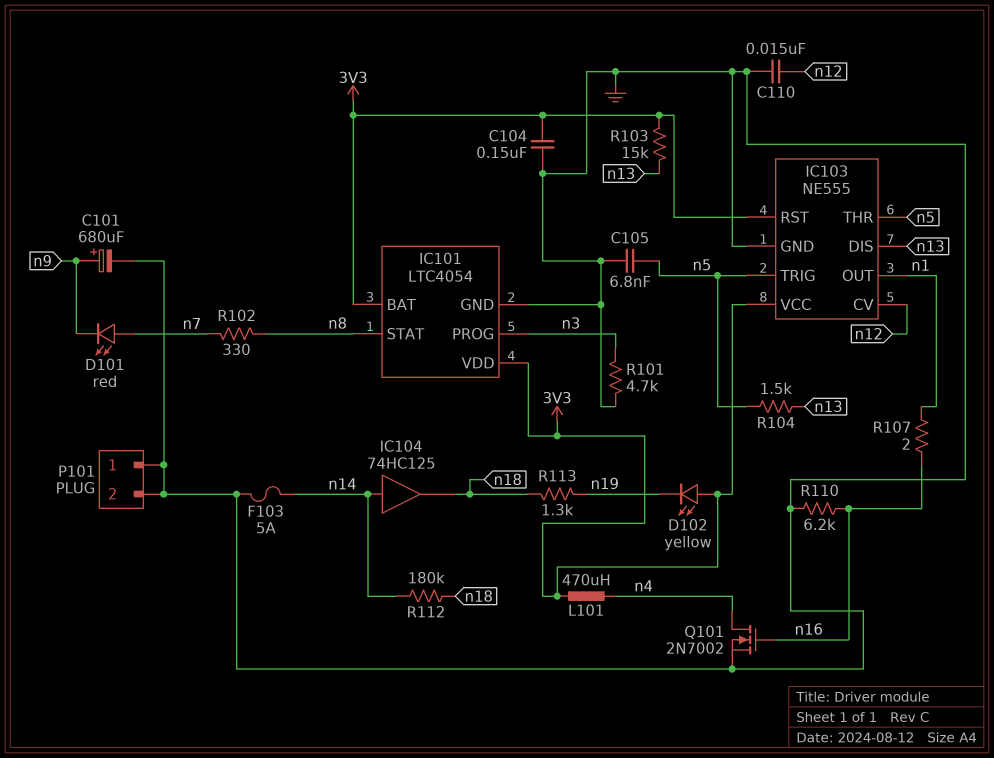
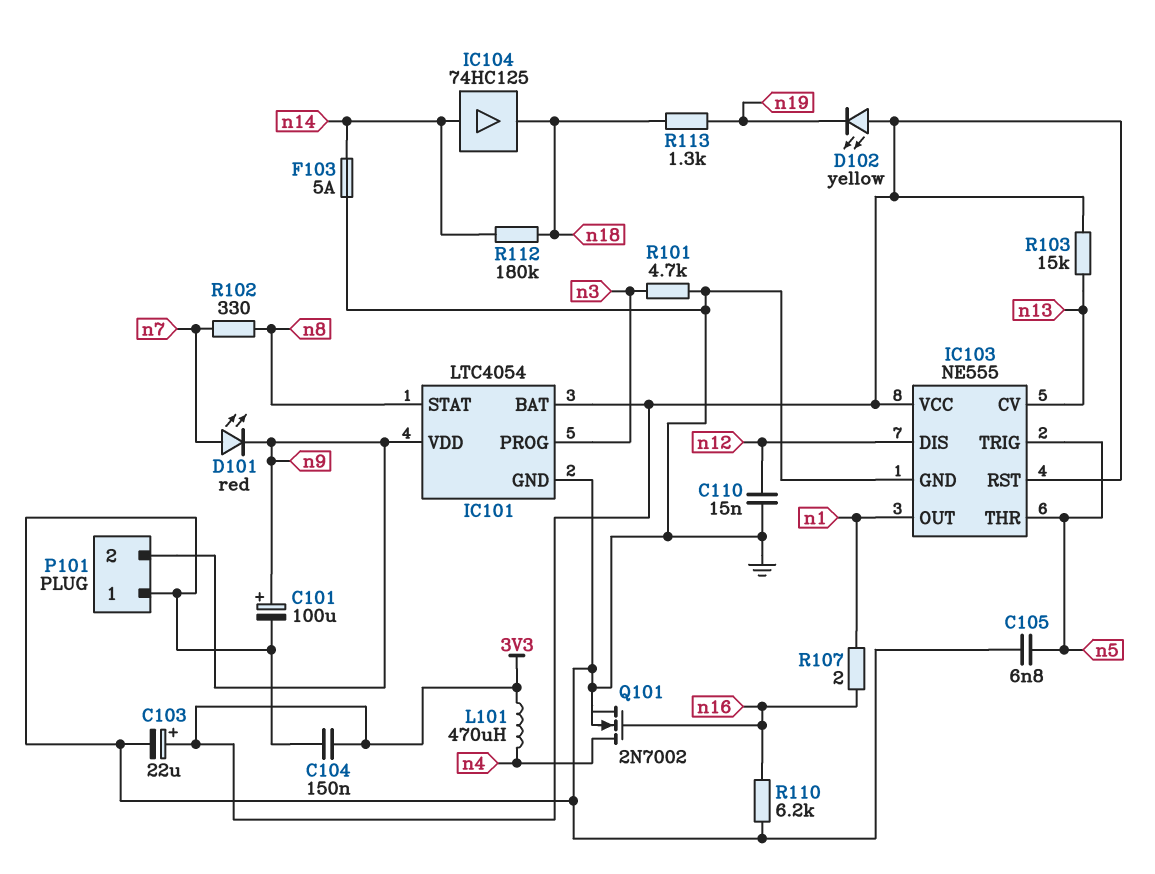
C101: 680uF (plus n9, minus GND) -> 100uF (plus n9, minus GND)
C103: none -> 22uF (plus 3V3, minus GND)
IC101 pin VDD: 3V3 -> n9
IC103 pin CV: n12 -> n13
IC103 pin DIS: n13 -> n12
P101 pin 2: GND -> n9
R104: 1.5k (n5, n13) -> none

